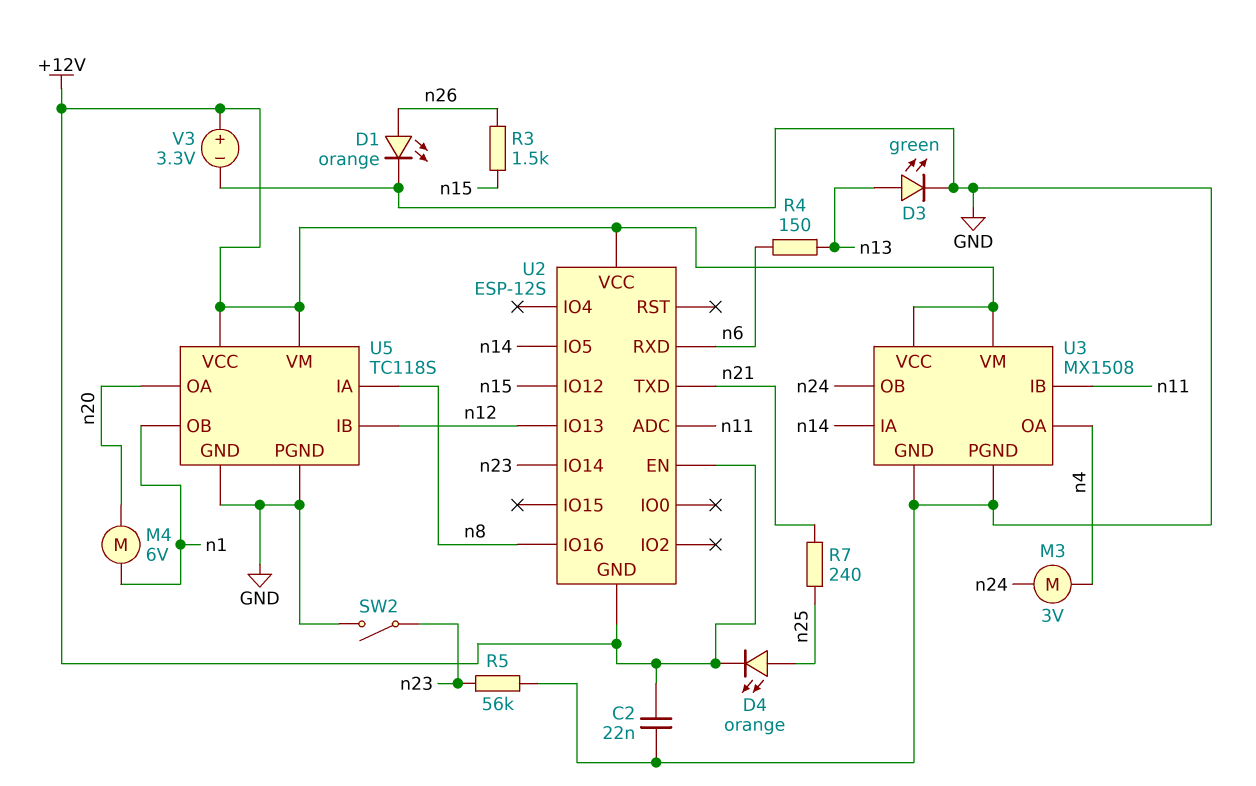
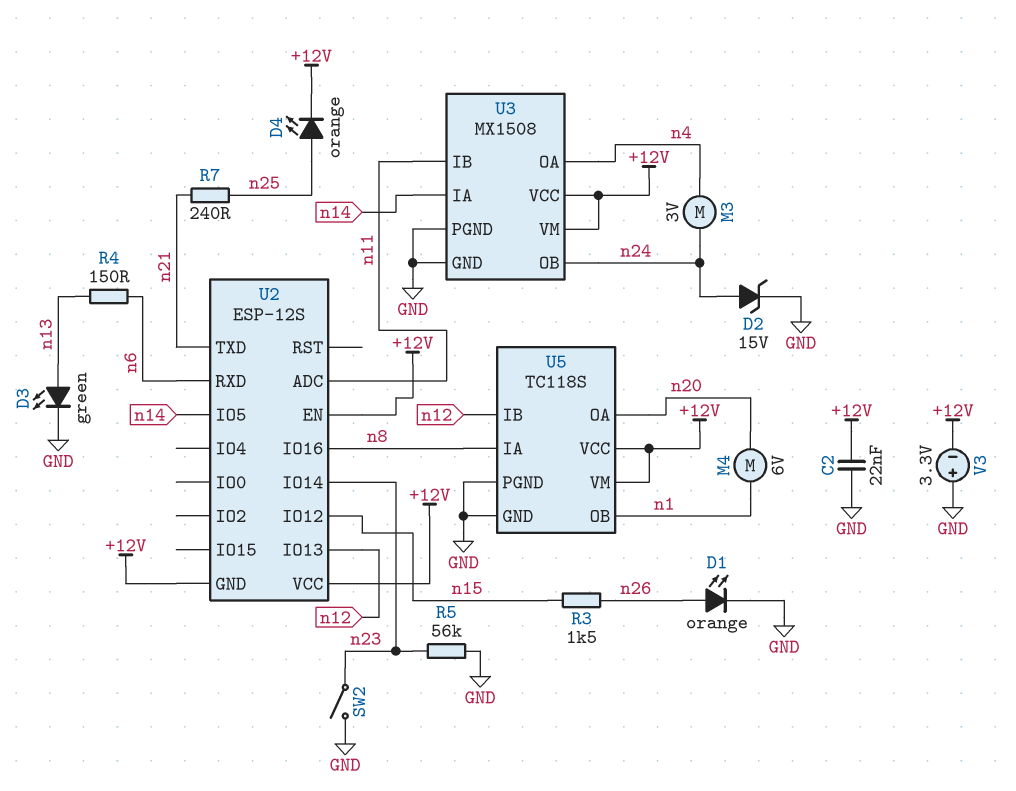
D2: none -> zener 15V (A n24, K GND)
V3: 3.3V (plus +12V, minus GND) -> 3.3V (plus GND, minus +12V)

